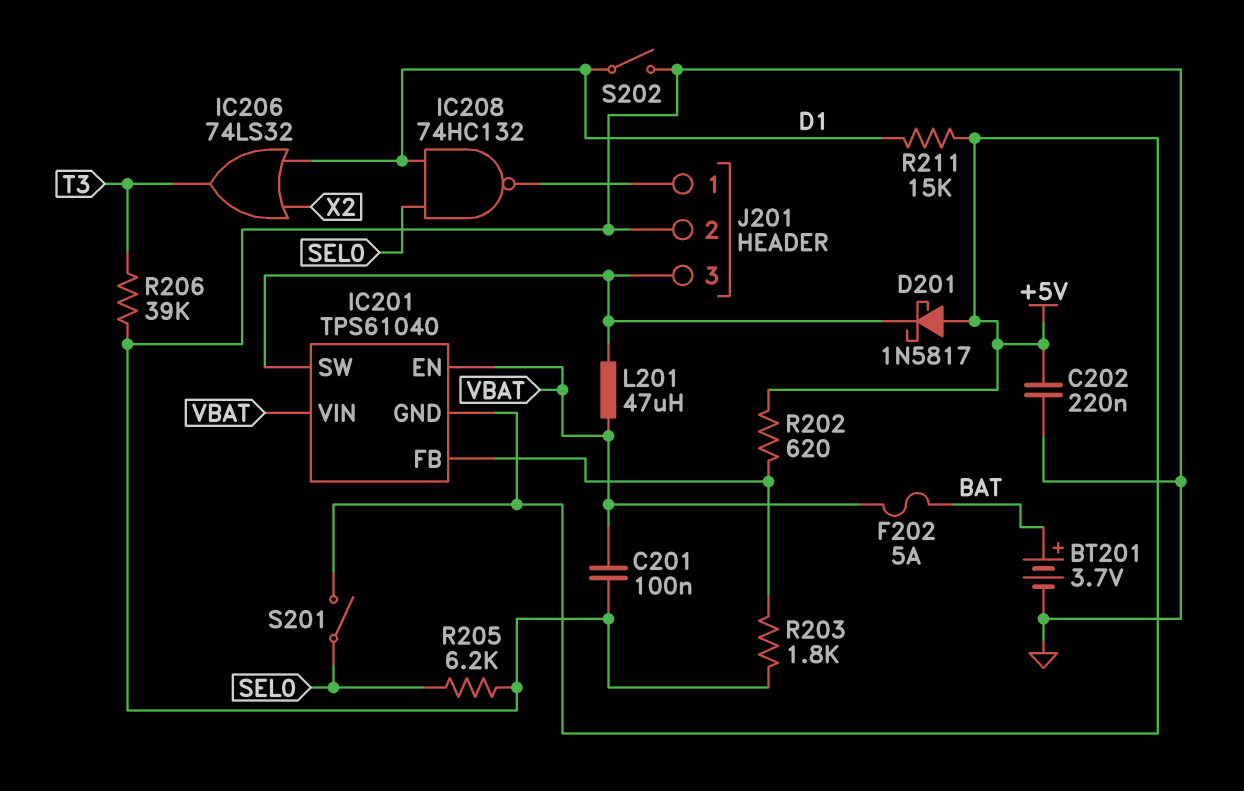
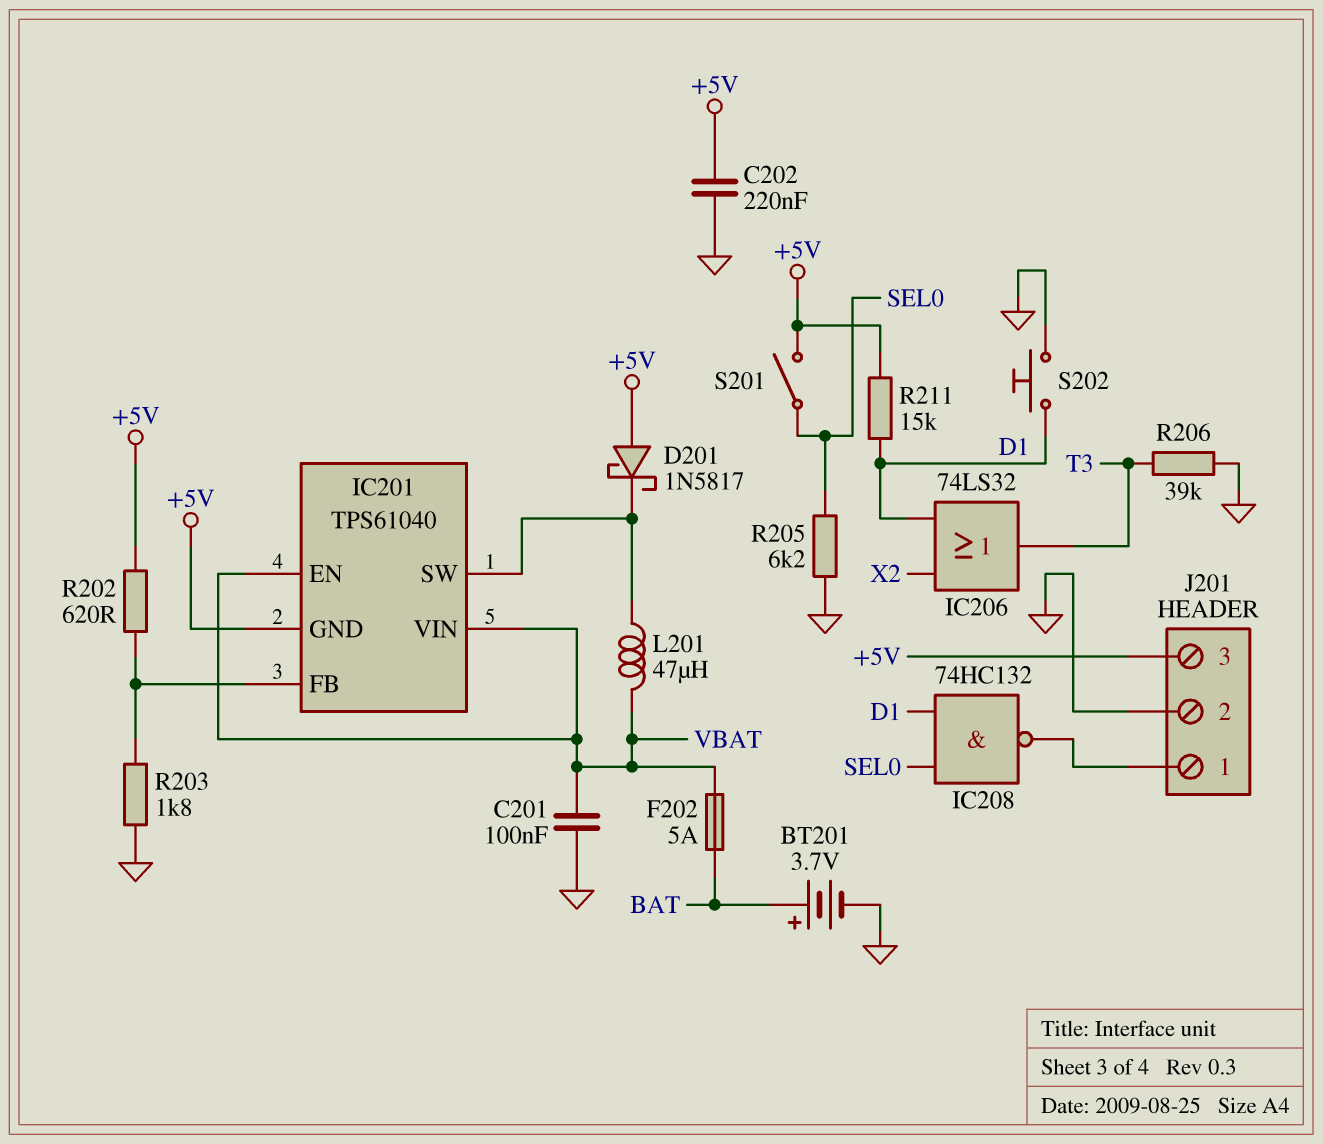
J201 pin 3: IC201/SW -> +5V
S202: switch (D1, GND) -> button (D1, GND)

